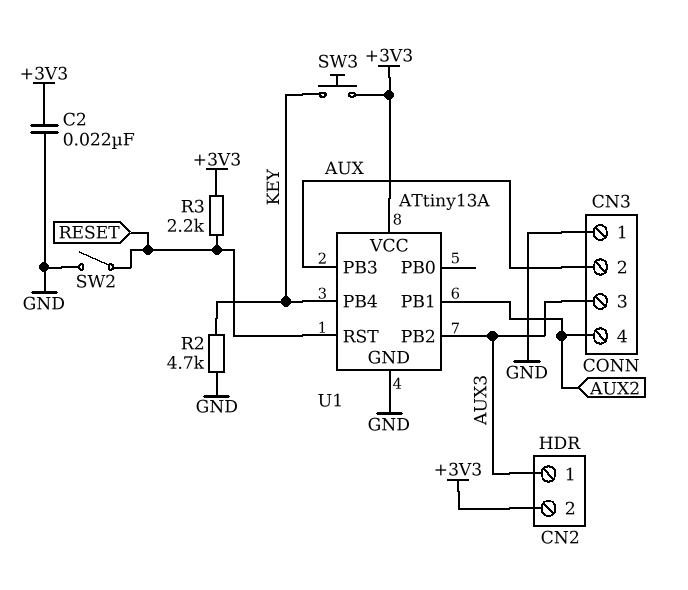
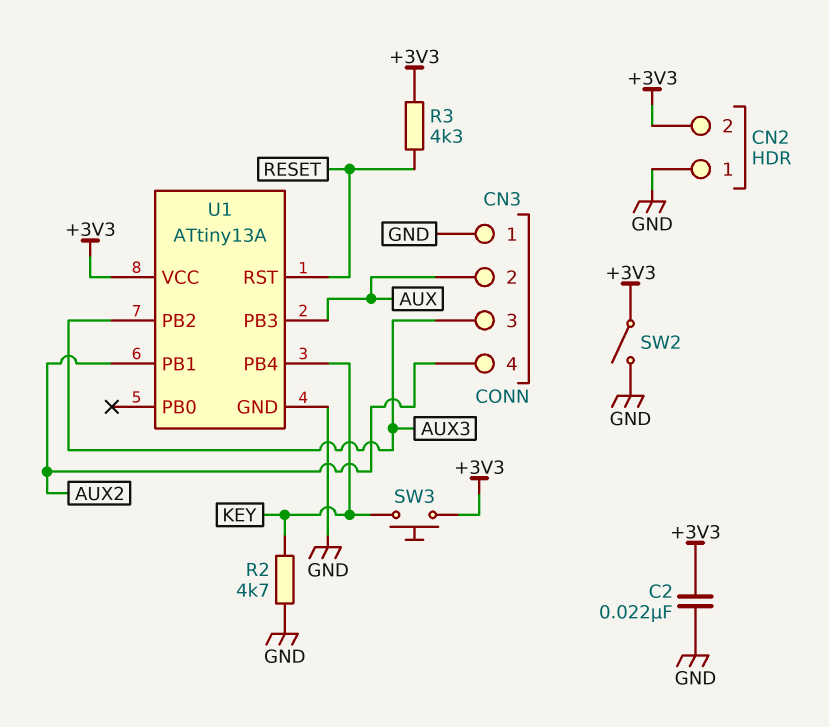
CN2 pin 1: AUX3 -> GND
R3: 2.2k (+3V3, RESET) -> 4.3k (+3V3, RESET)
SW2: switch (GND, RESET) -> switch (+3V3, GND)

